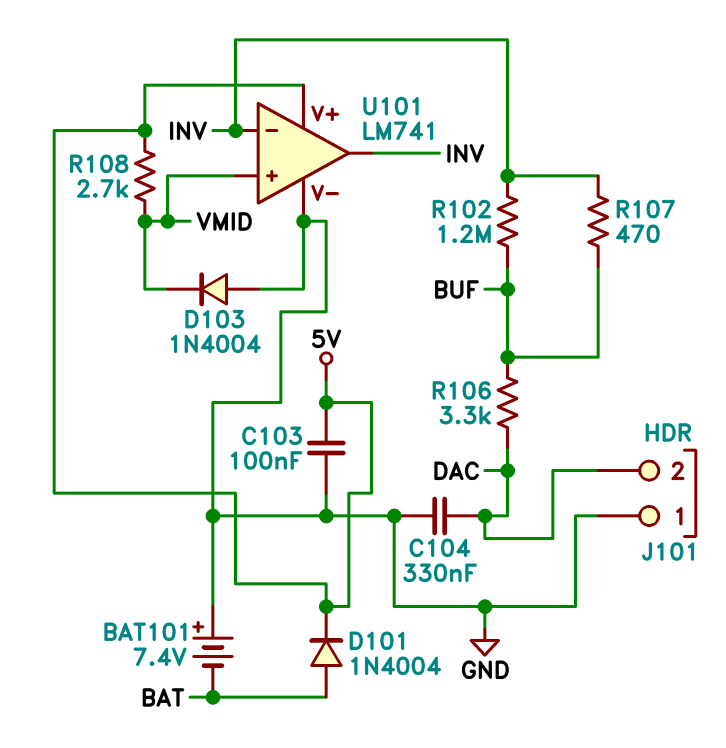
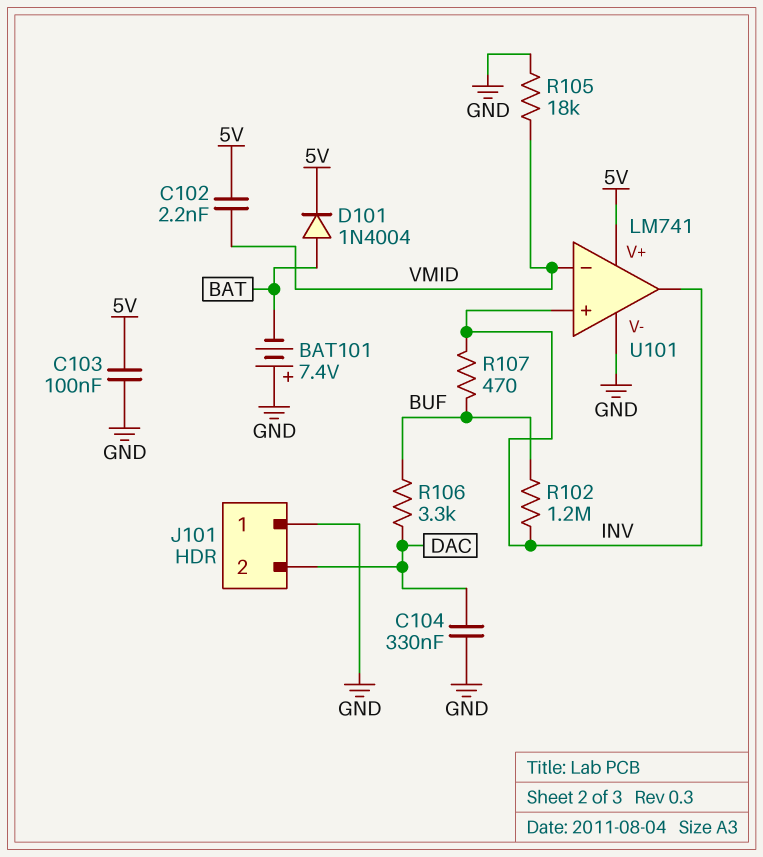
C102: none -> 2.2nF (5V, VMID)
D103: diode 1N4004 (A GND, K VMID) -> none
R105: none -> 18k (GND, VMID)
R108: 2.7k (5V, VMID) -> none
U101 pin in+: VMID -> INV
U101 pin in-: INV -> VMID

